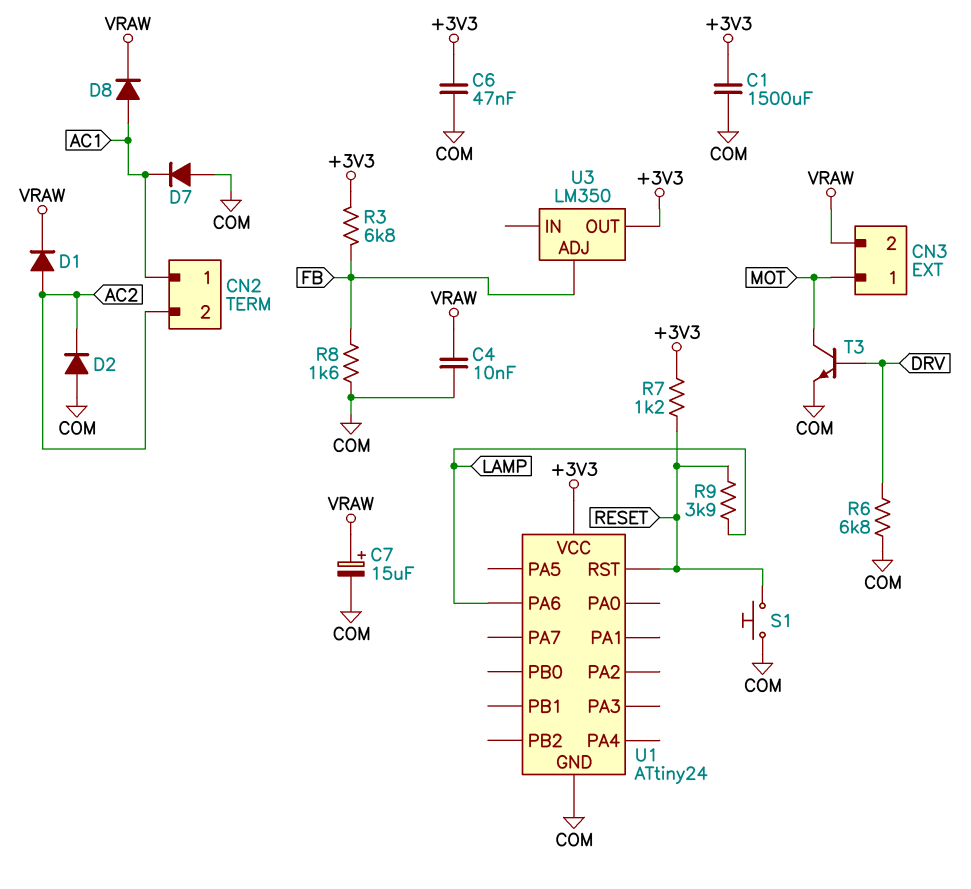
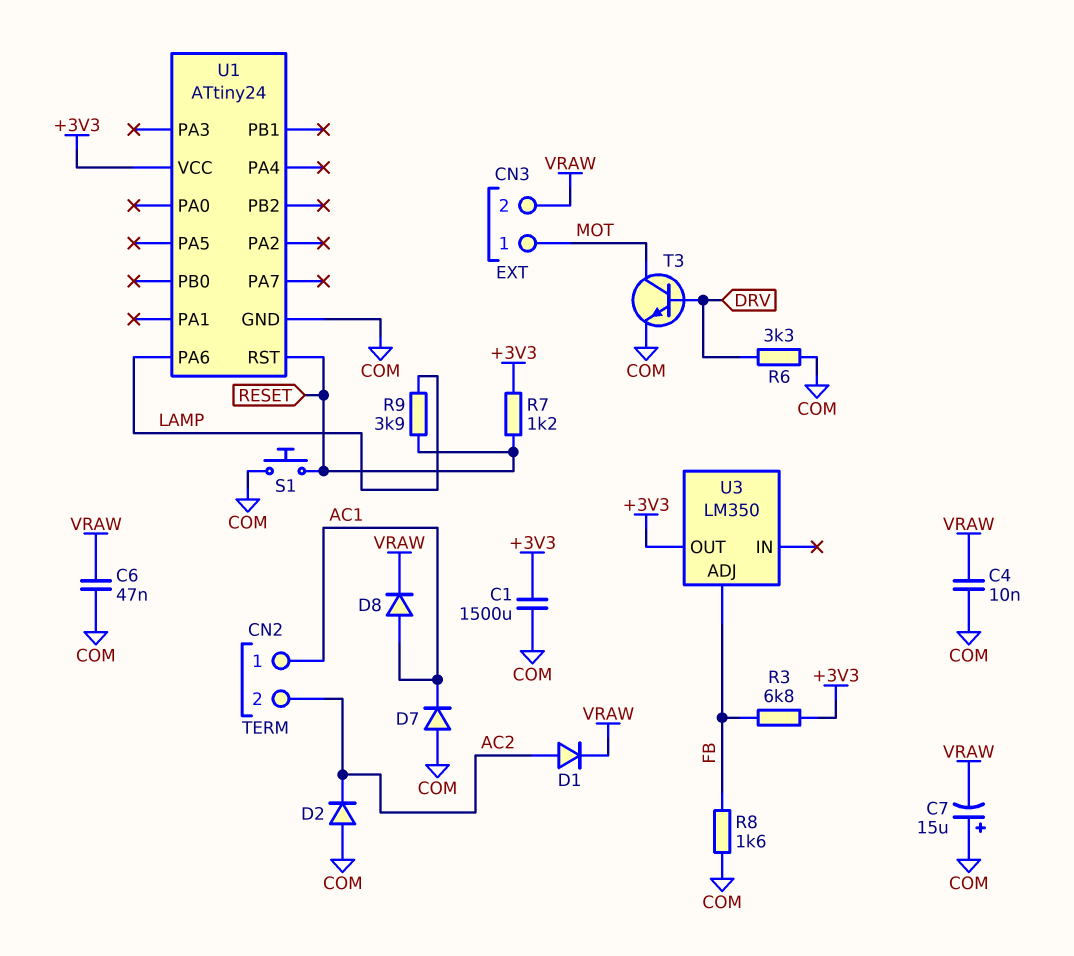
C6: 47nF (+3V3, COM) -> 47nF (COM, VRAW)
C7: 15uF (plus VRAW, minus COM) -> 15uF (plus COM, minus VRAW)
R6: 6.8k (COM, DRV) -> 3.3k (COM, DRV)

